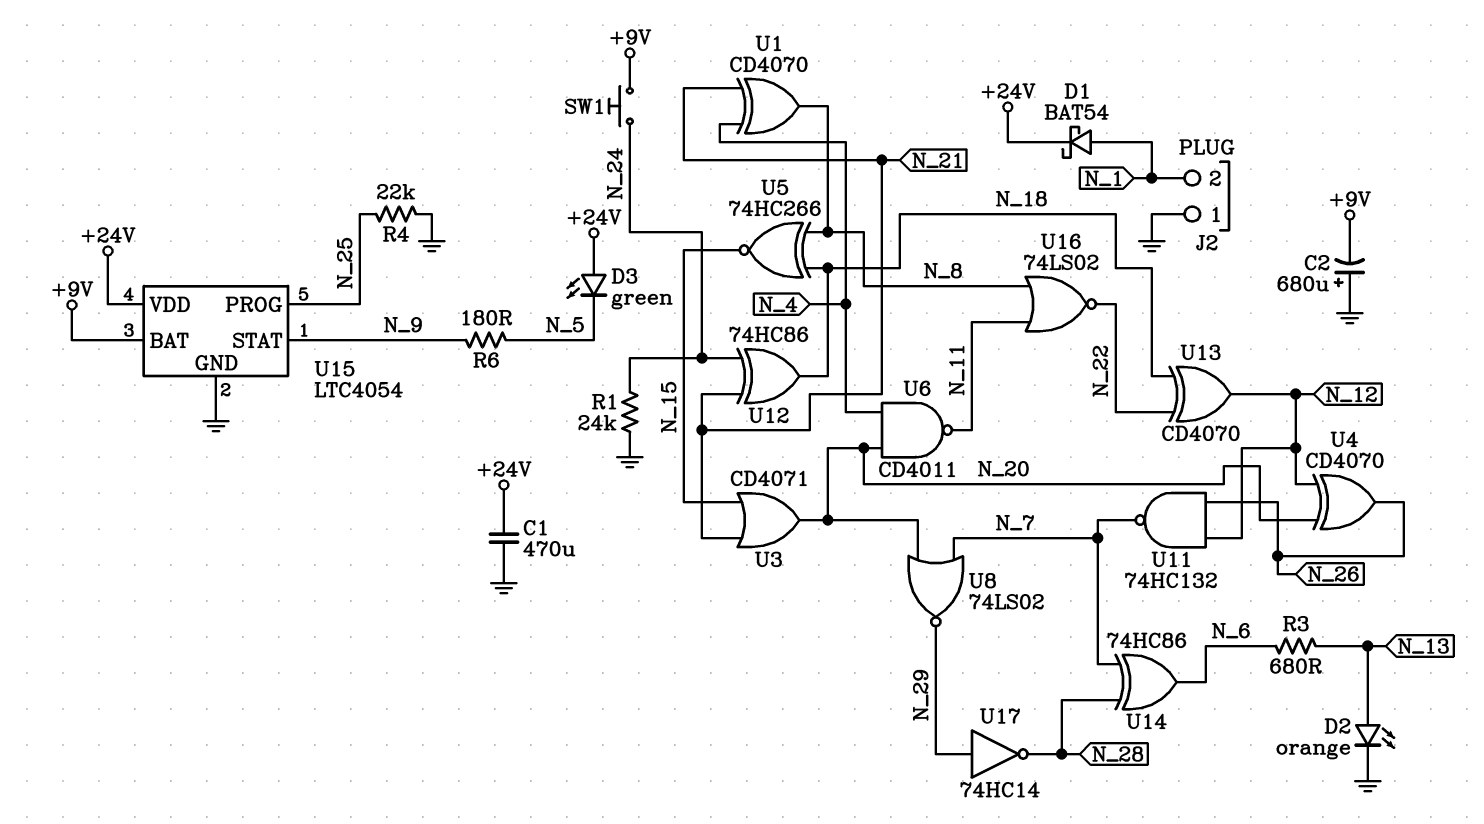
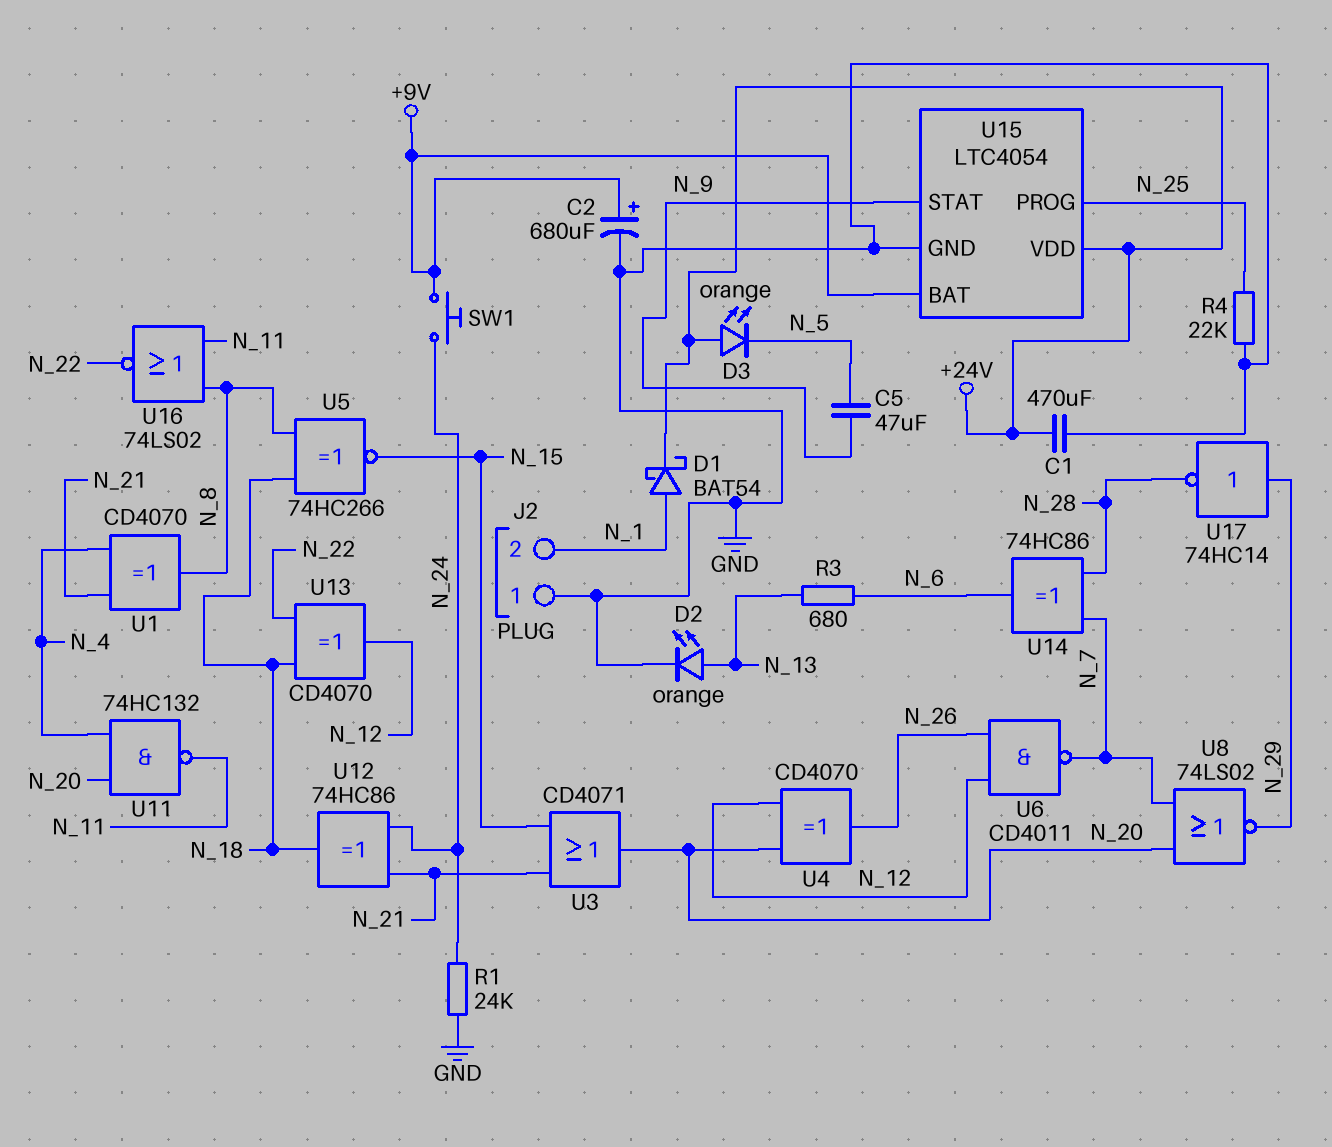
C2: 680uF (plus GND, minus +9V) -> 680uF (plus +9V, minus GND)
C5: none -> 47uF (N_5, N_9)
D3: LED green (A +24V, K N_5) -> LED orange (A +24V, K N_5)
R6: 180 (N_5, N_9) -> none
U6: NAND CD4011 (in N_4, in N_20, out N_11) -> NAND CD4011 (in N_12, in N_26, out N_7)
U11: NAND 74HC132 (in N_12, in N_26, out N_7) -> NAND 74HC132 (in N_4, in N_20, out N_11)

